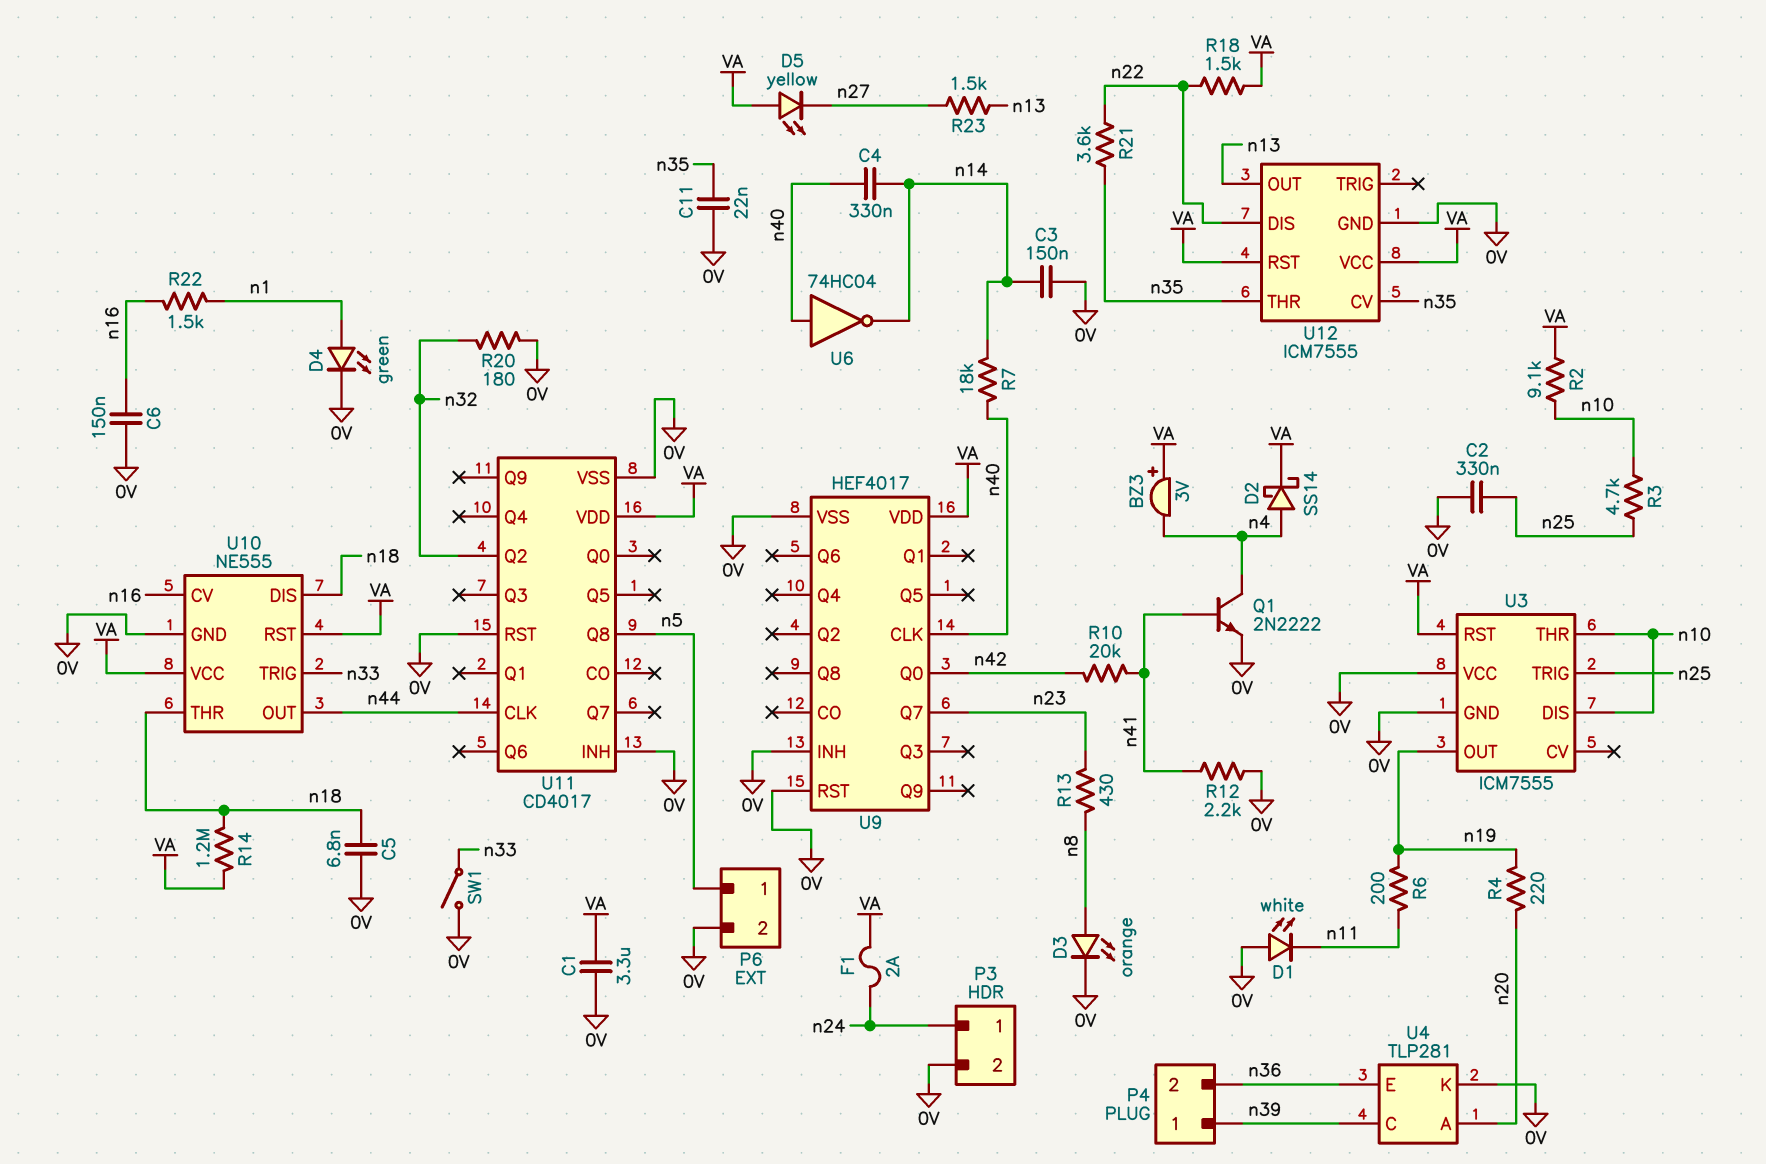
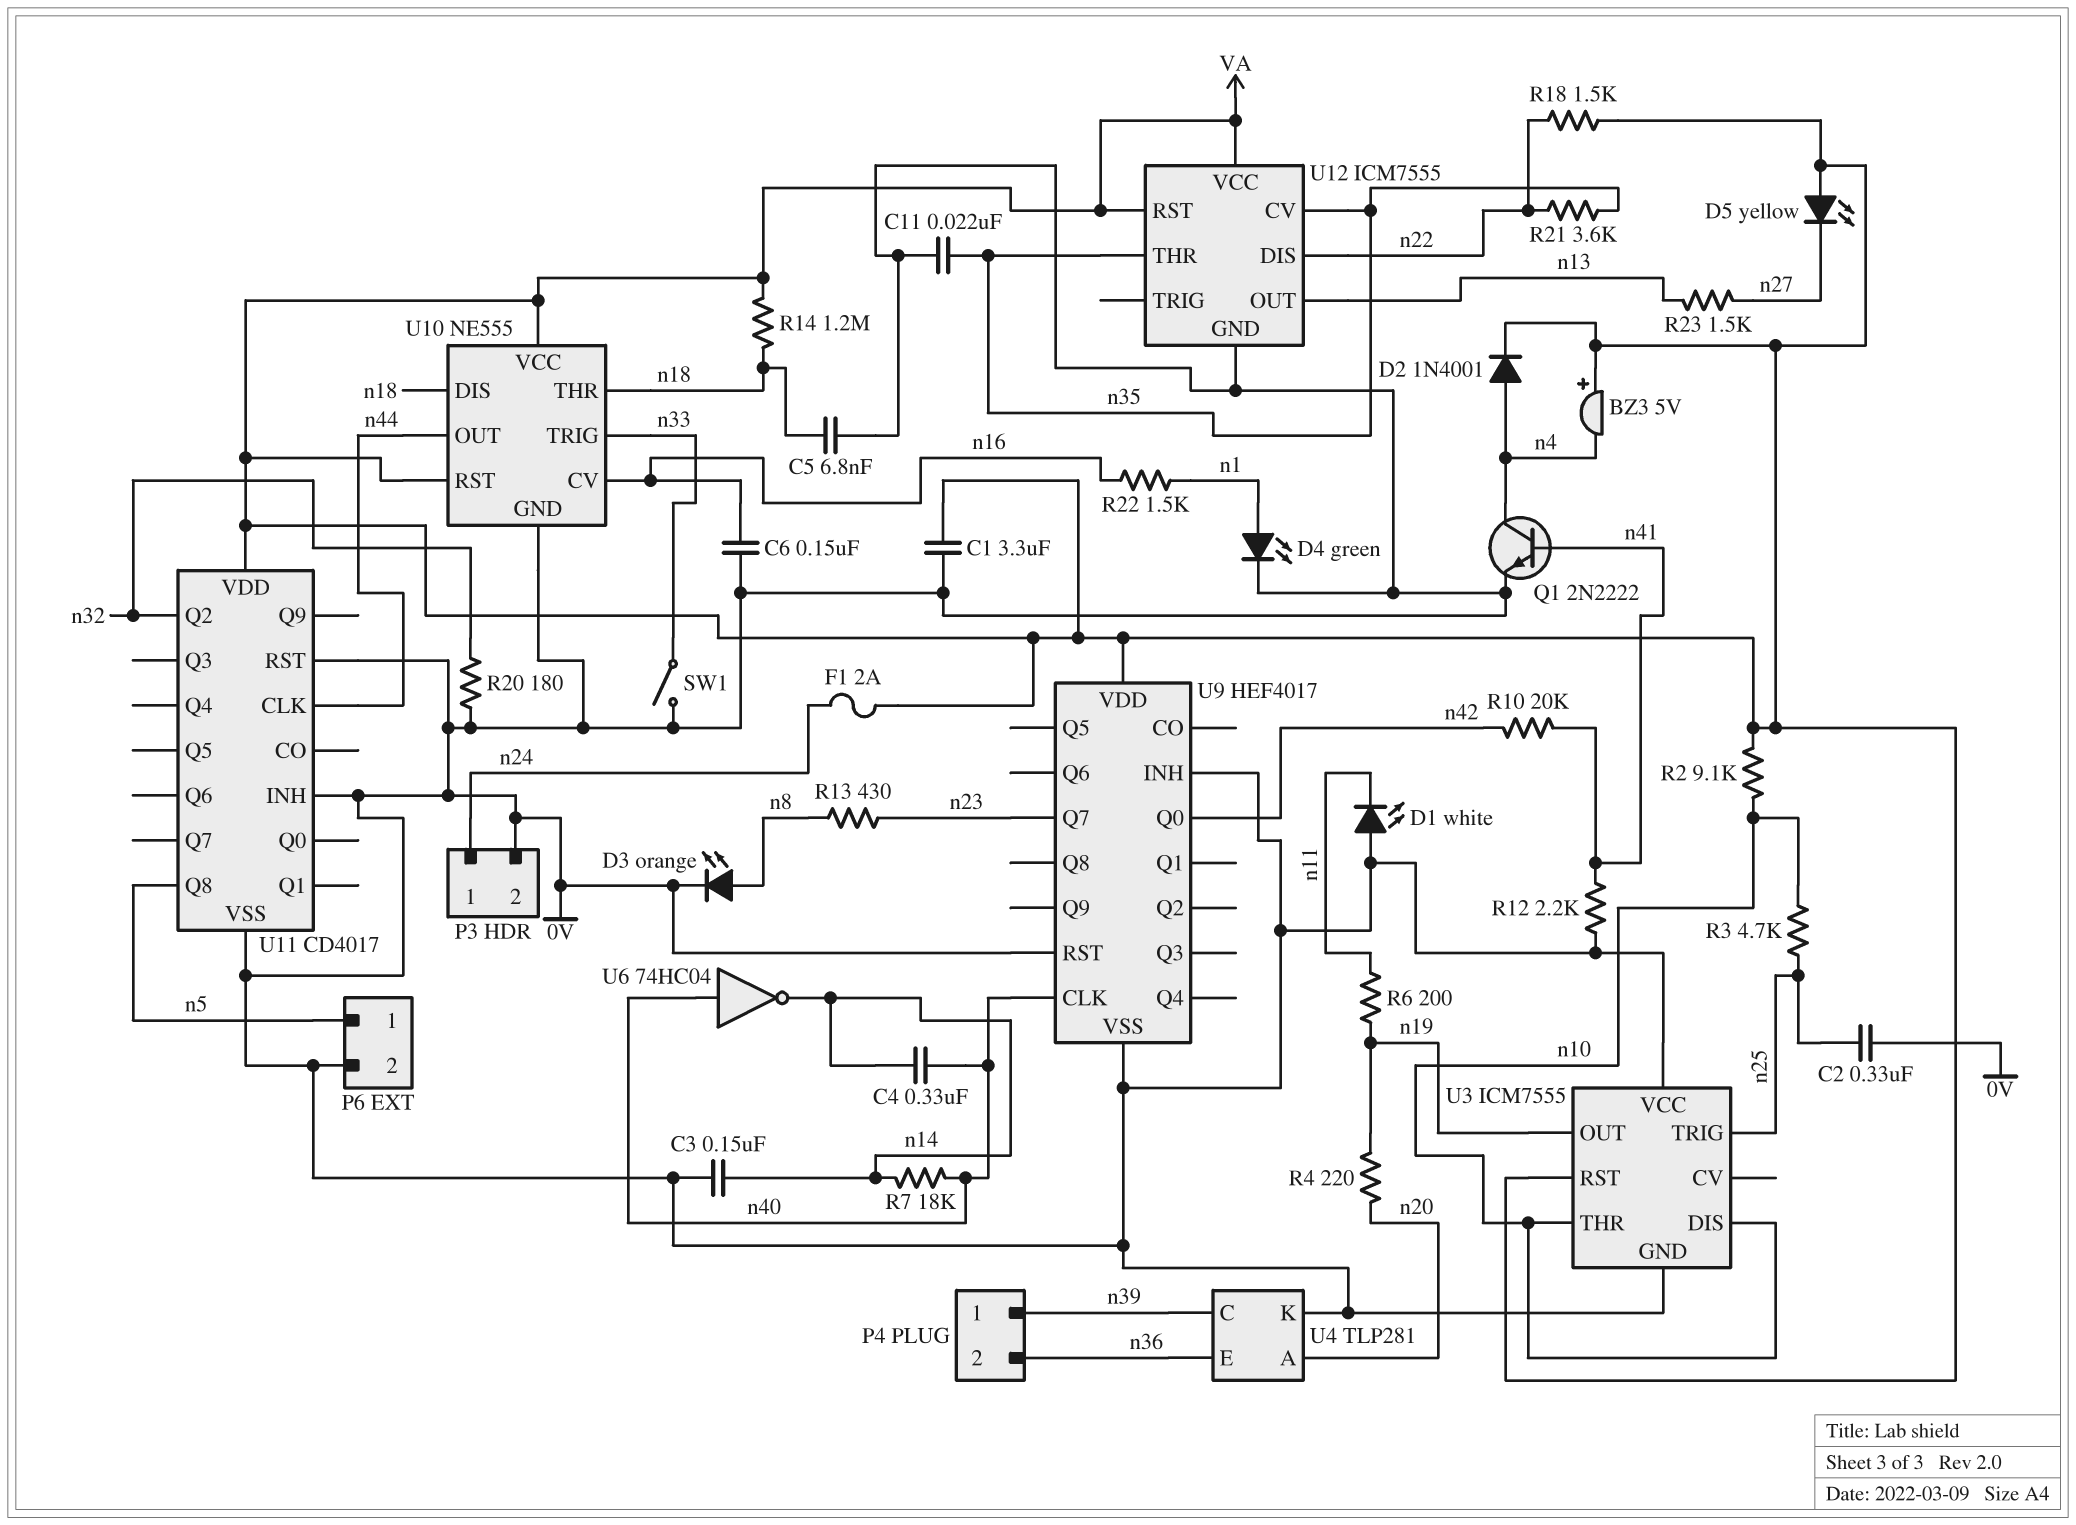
BZ3: buzzer 3V (plus VA, minus n4) -> buzzer 5V (plus VA, minus n4)
D2: schottky SS14 (A n4, K VA) -> diode 1N4001 (A n4, K VA)

